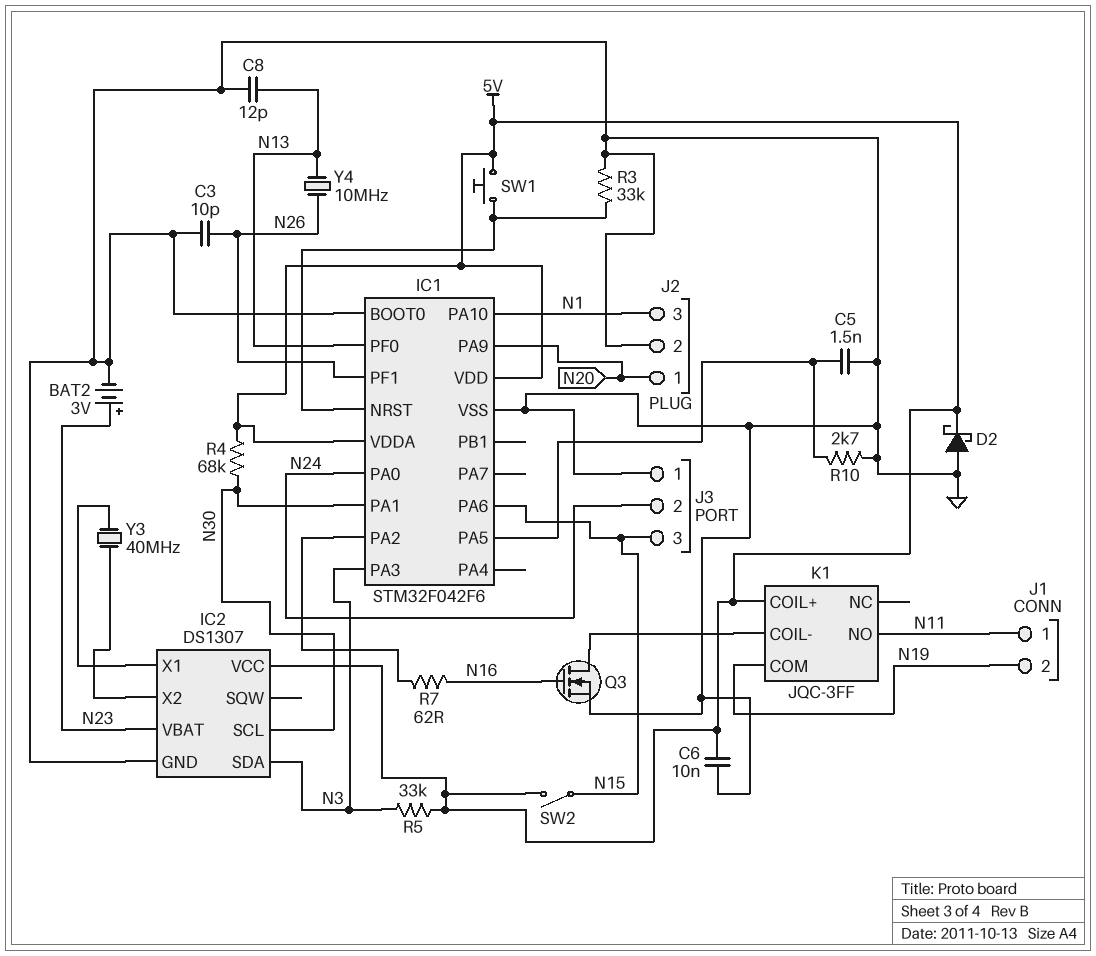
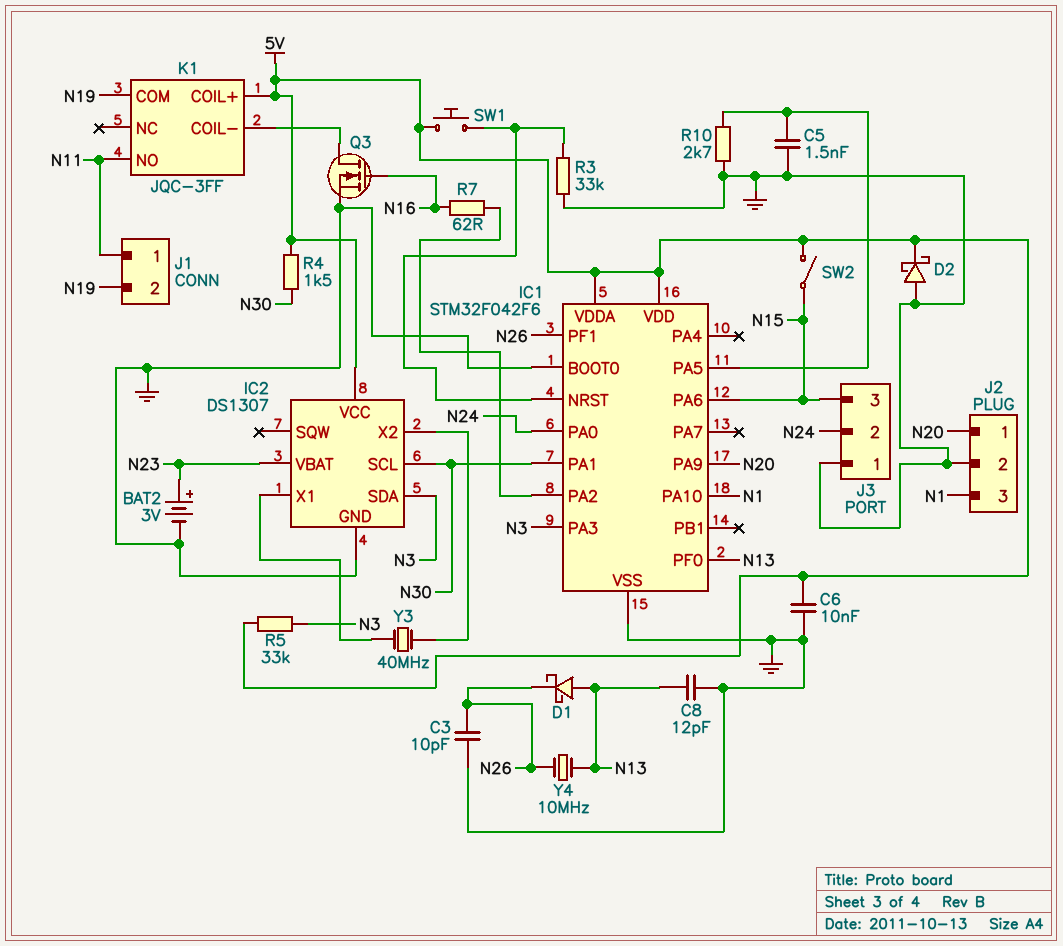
D1: none -> schottky (A N13, K N26)
R4: 68k (5V, N30) -> 1.5k (5V, N30)

